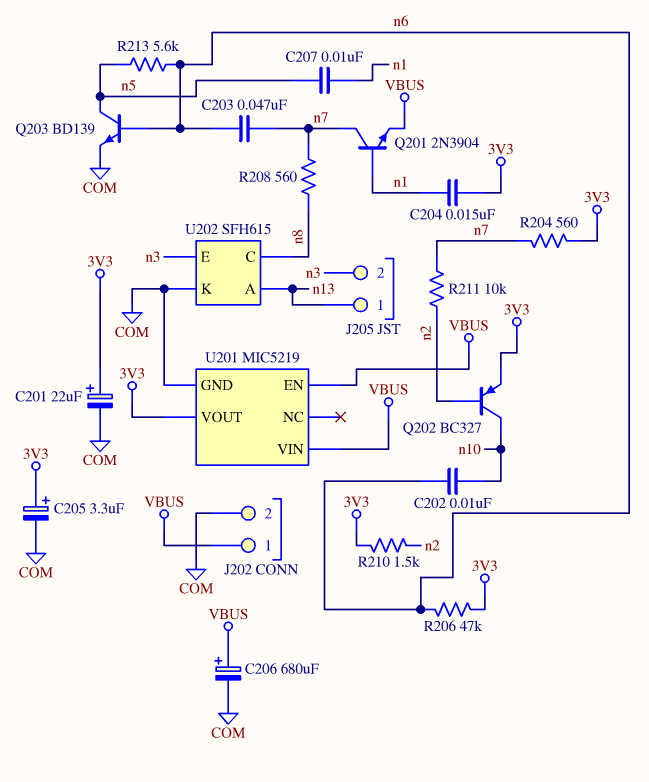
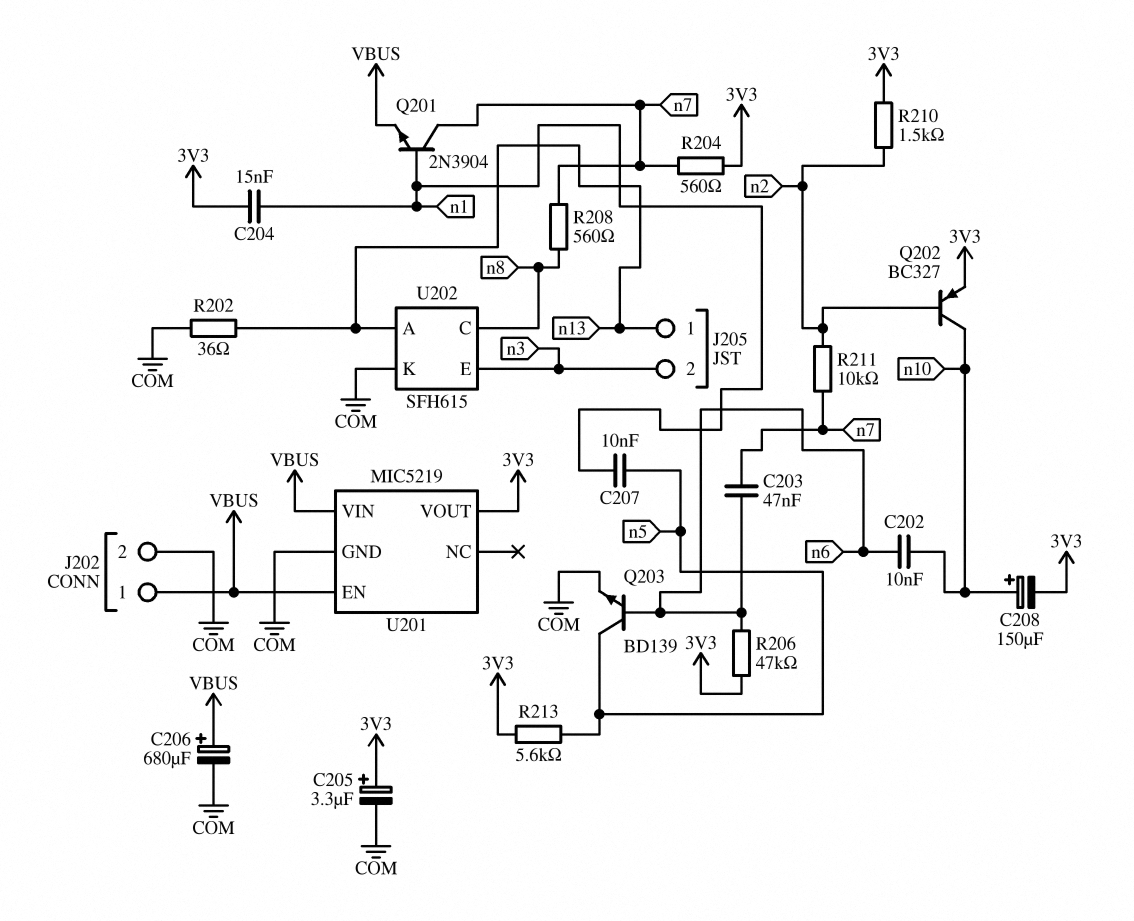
C201: 22uF (plus 3V3, minus COM) -> none
C208: none -> 150uF (plus n10, minus 3V3)
R202: none -> 36 (COM, n13)
R213: 5.6k (n5, n6) -> 5.6k (3V3, n5)

